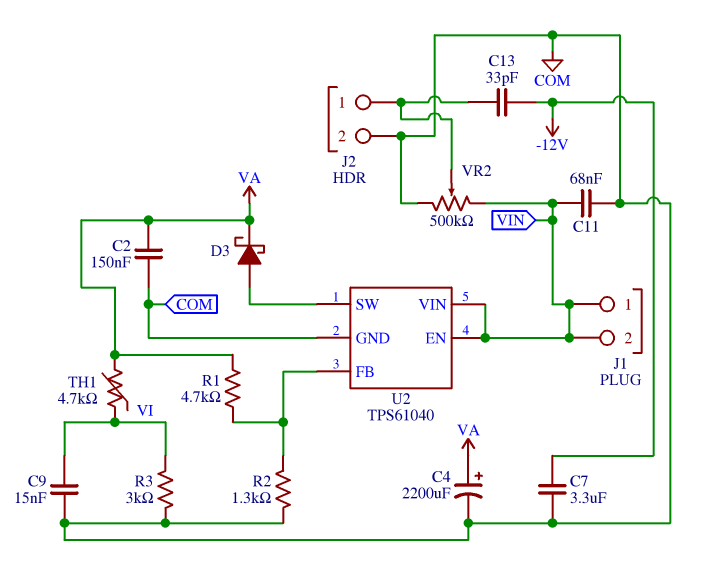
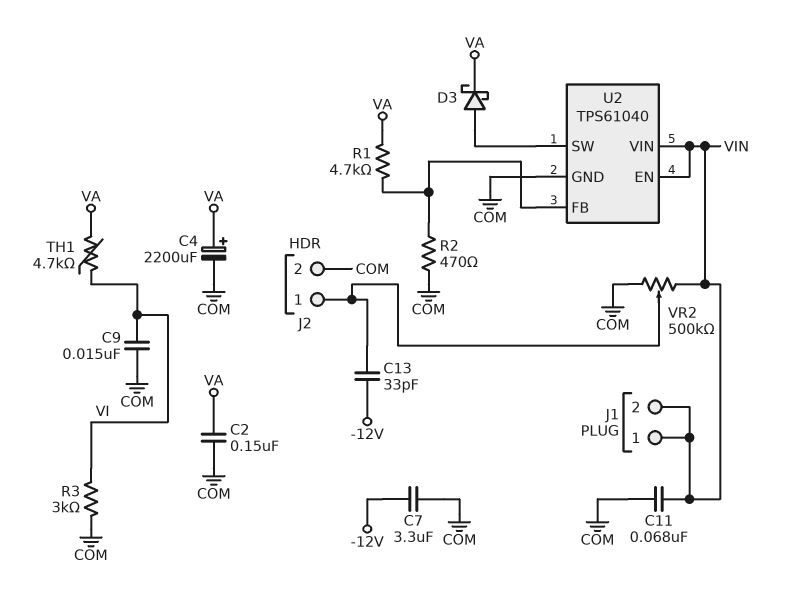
R2: 1.3k (COM, U2/FB) -> 470 (COM, U2/FB)

